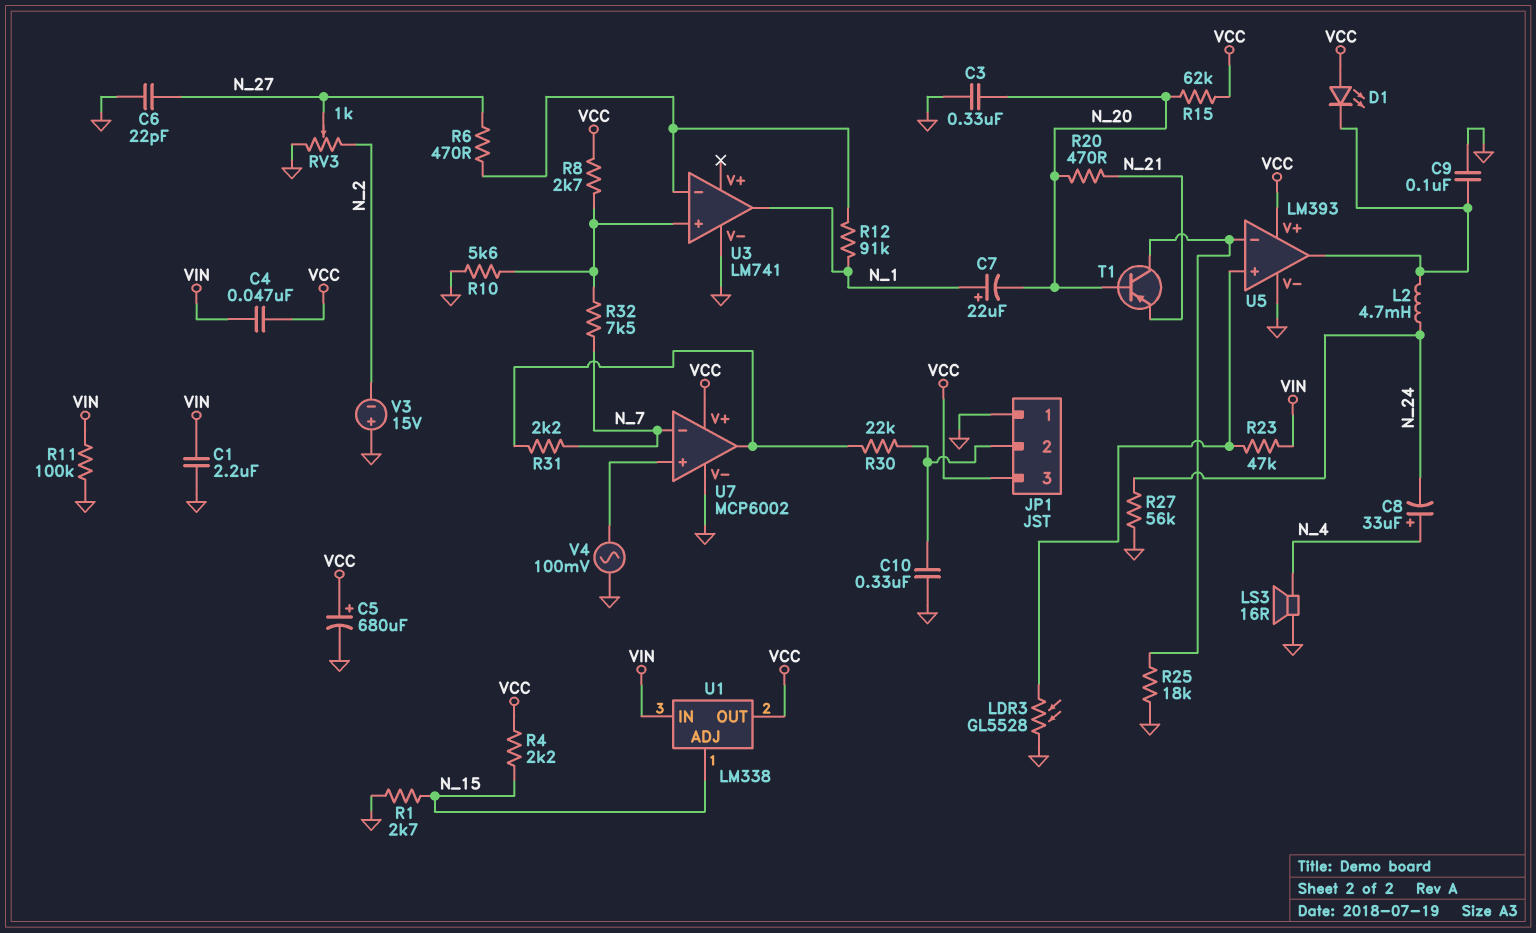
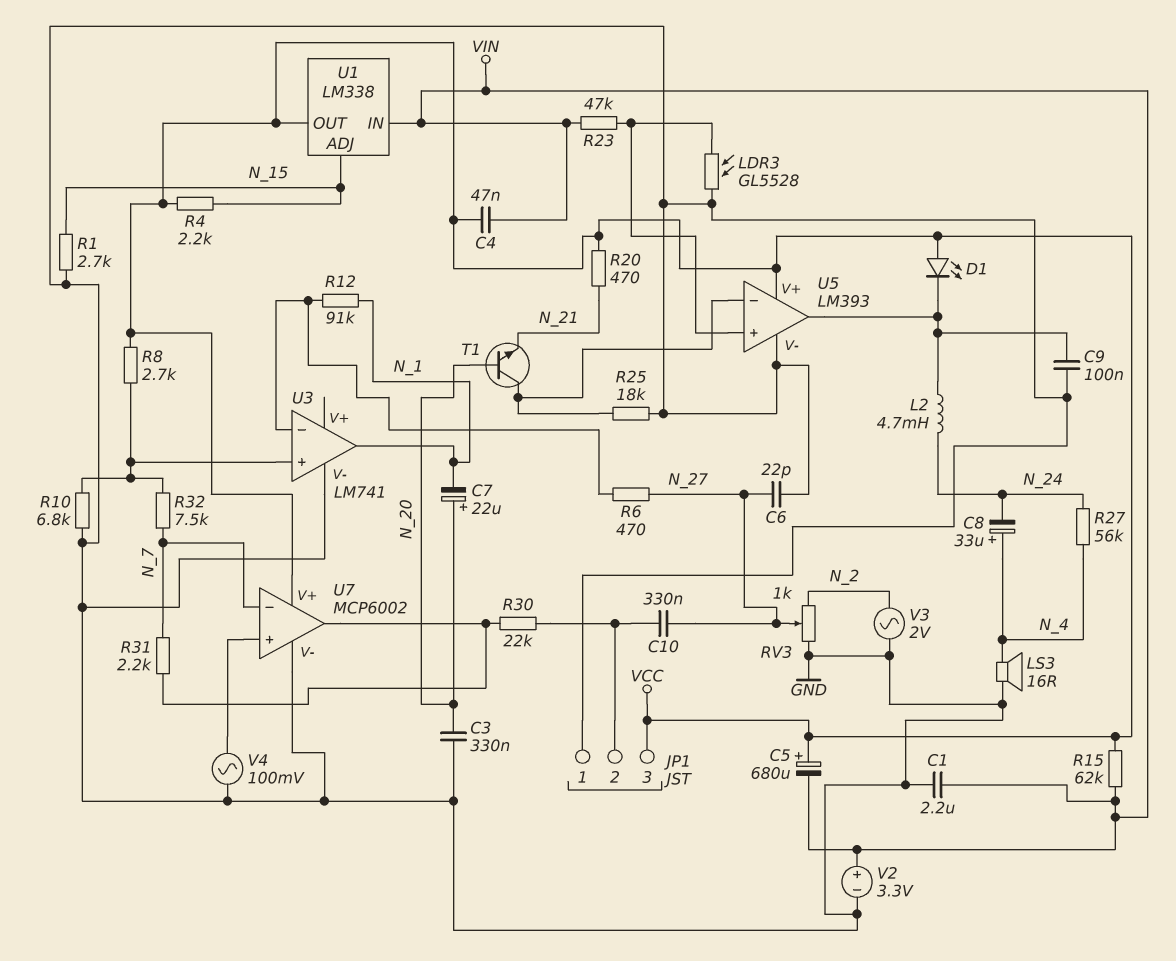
C5: 680uF (plus VCC, minus GND) -> 680uF (plus VCC, minus VIN)
C7: 22uF (plus N_1, minus N_20) -> 22uF (plus N_20, minus N_1)
C10: 330nF (GND, JP1/2) -> 330nF (JP1/2, N_27)
R10: 5.6k (GND, U3/in+) -> 6.8k (GND, U3/in+)
R11: 100k (GND, VIN) -> none
R15: 62k (N_20, VCC) -> 62k (VCC, VIN)
R20: 470 (N_20, N_21) -> 470 (N_21, VCC)
R27: 56k (GND, N_24) -> 56k (N_4, N_24)
T1: PNP (B N_20, C U5/in-, E N_21) -> NPN (B N_20, C U5/in-, E N_21)
V2: none -> 3.3V (plus VIN, minus GND)
V3: 15V (plus GND, minus N_2) -> AC 2V (GND, N_2)

